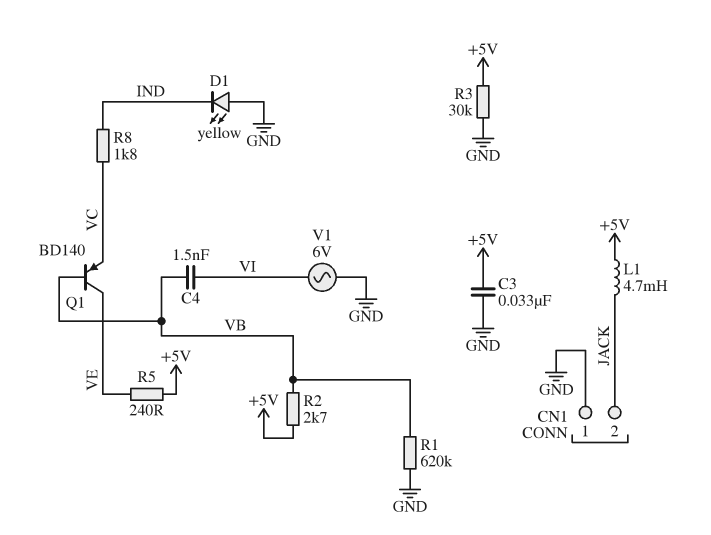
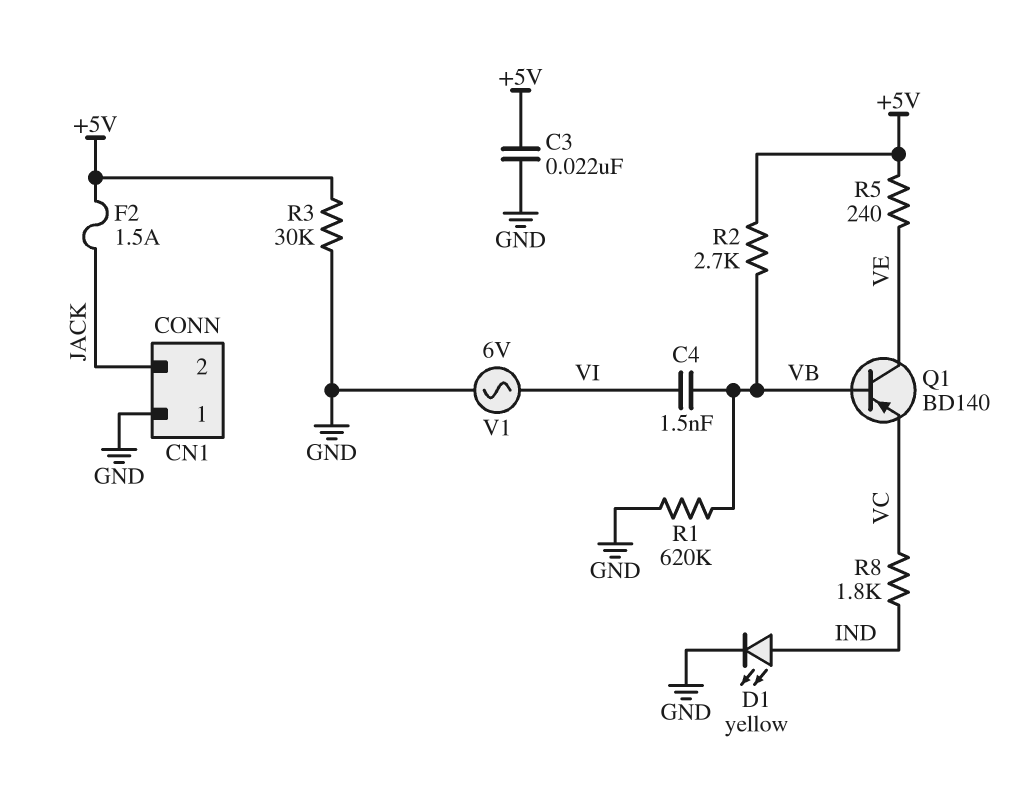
C3: 33nF (+5V, GND) -> 22nF (+5V, GND)
D1: LED yellow (A GND, K IND) -> LED yellow (A IND, K GND)
F2: none -> 1.5A (+5V, JACK)
L1: 4.7mH (+5V, JACK) -> none

